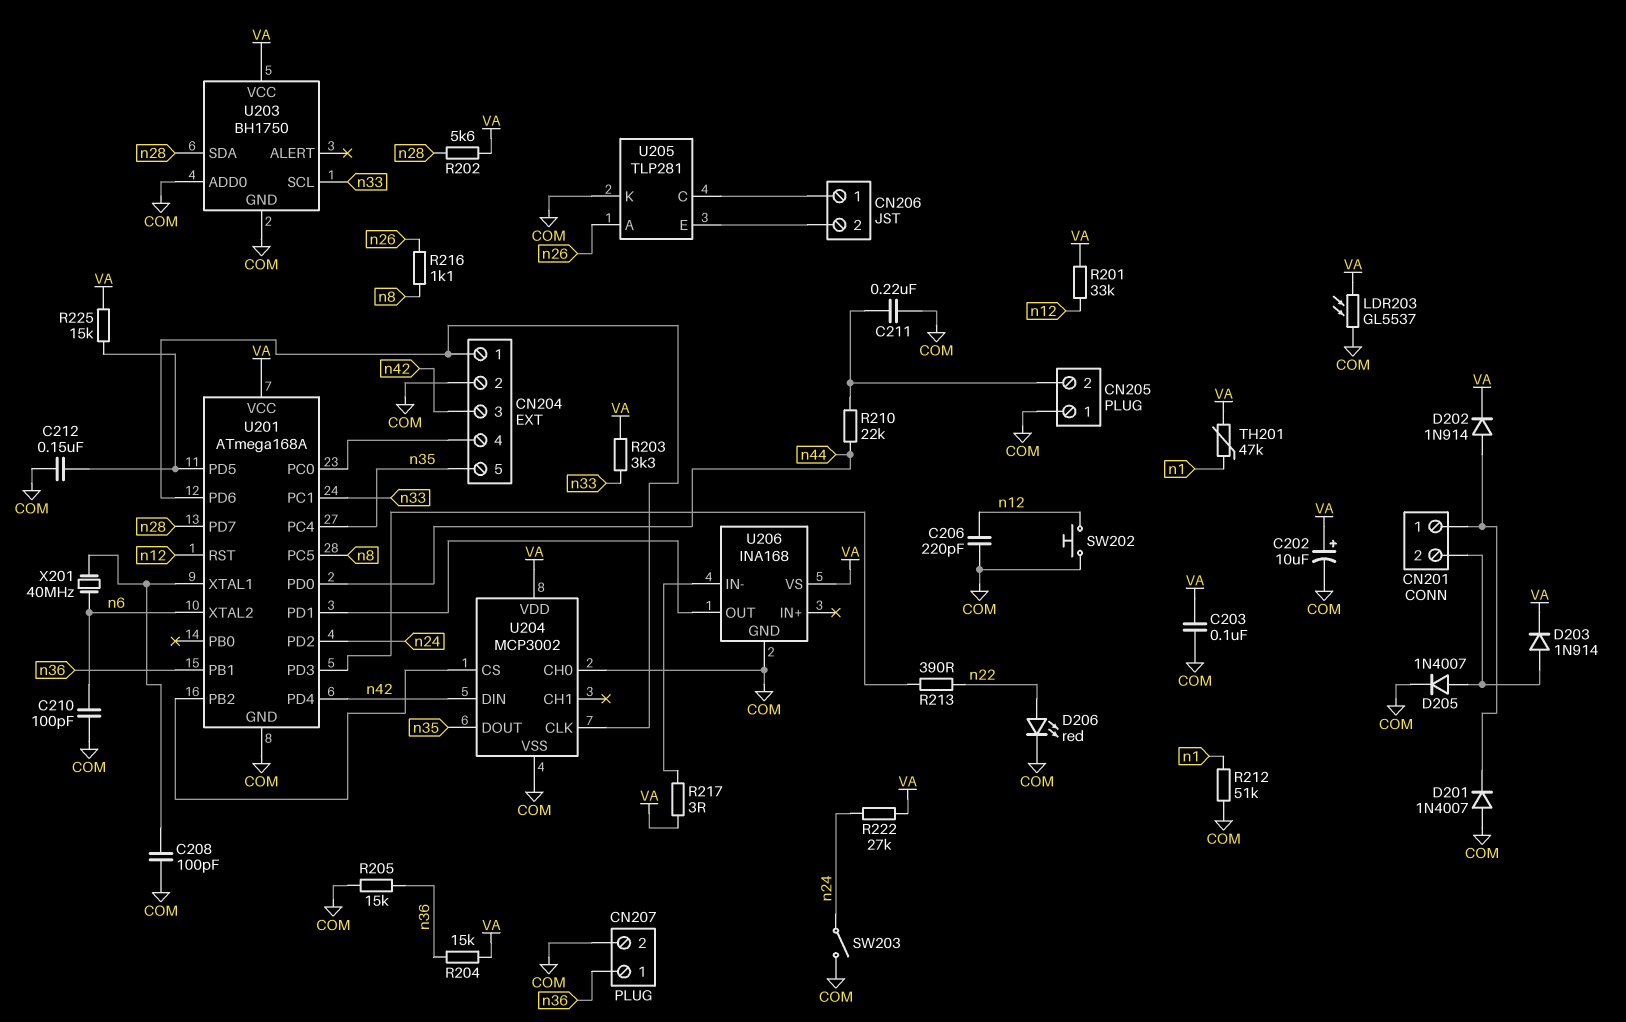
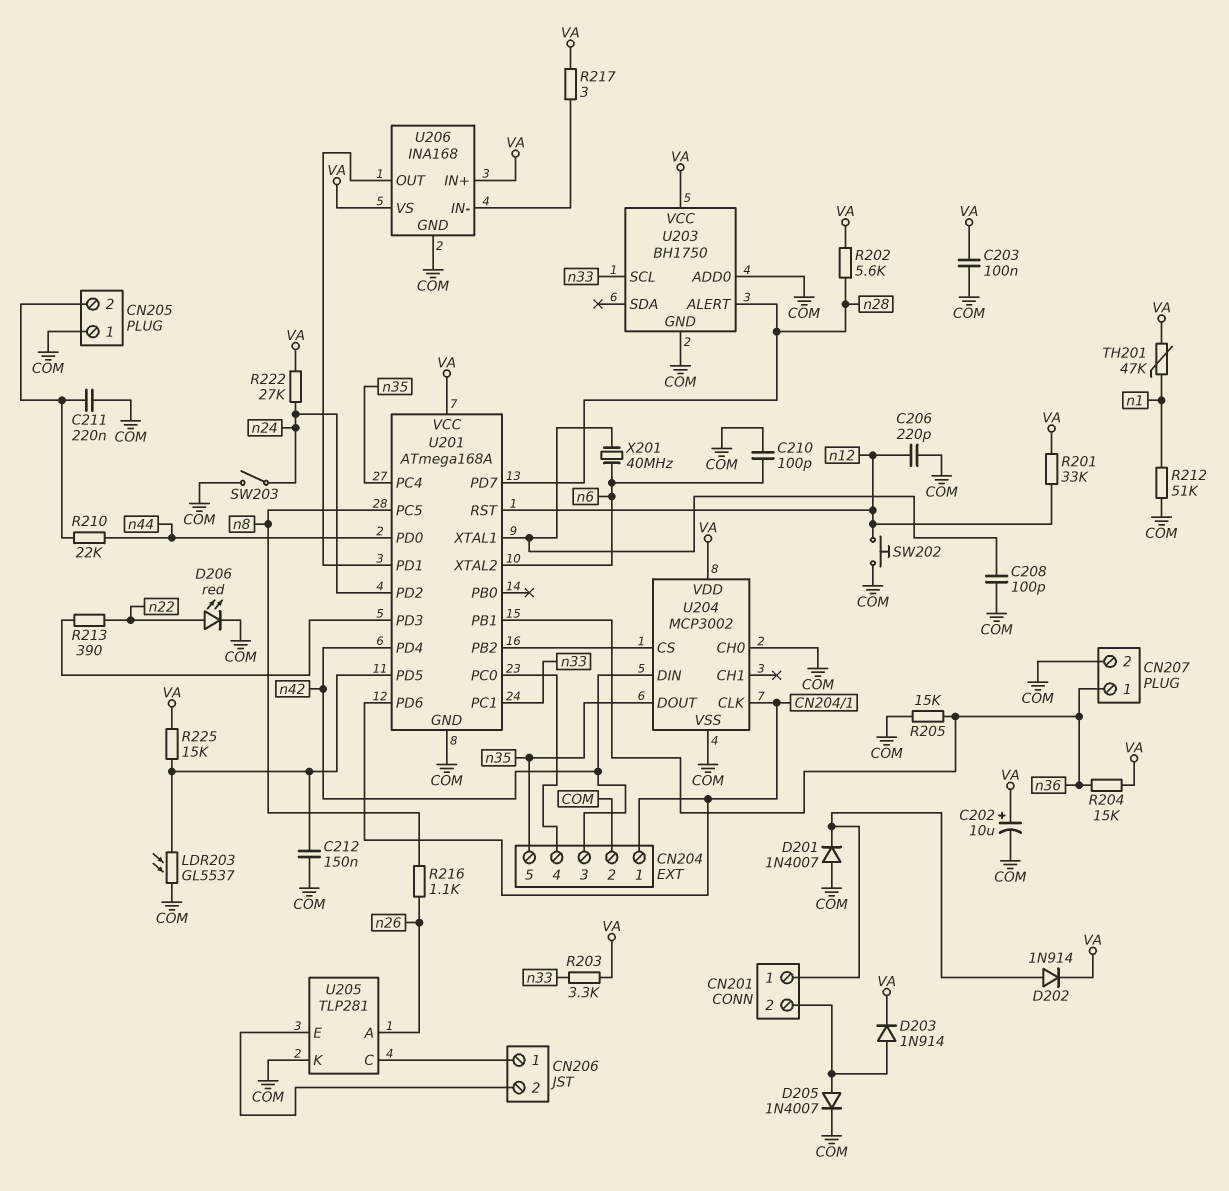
LDR203: GL5537 (COM, VA) -> GL5537 (COM, U201/PD5)
U203 pin ALERT: none -> n28
U203 pin SDA: n28 -> none
U206 pin IN+: none -> VA

